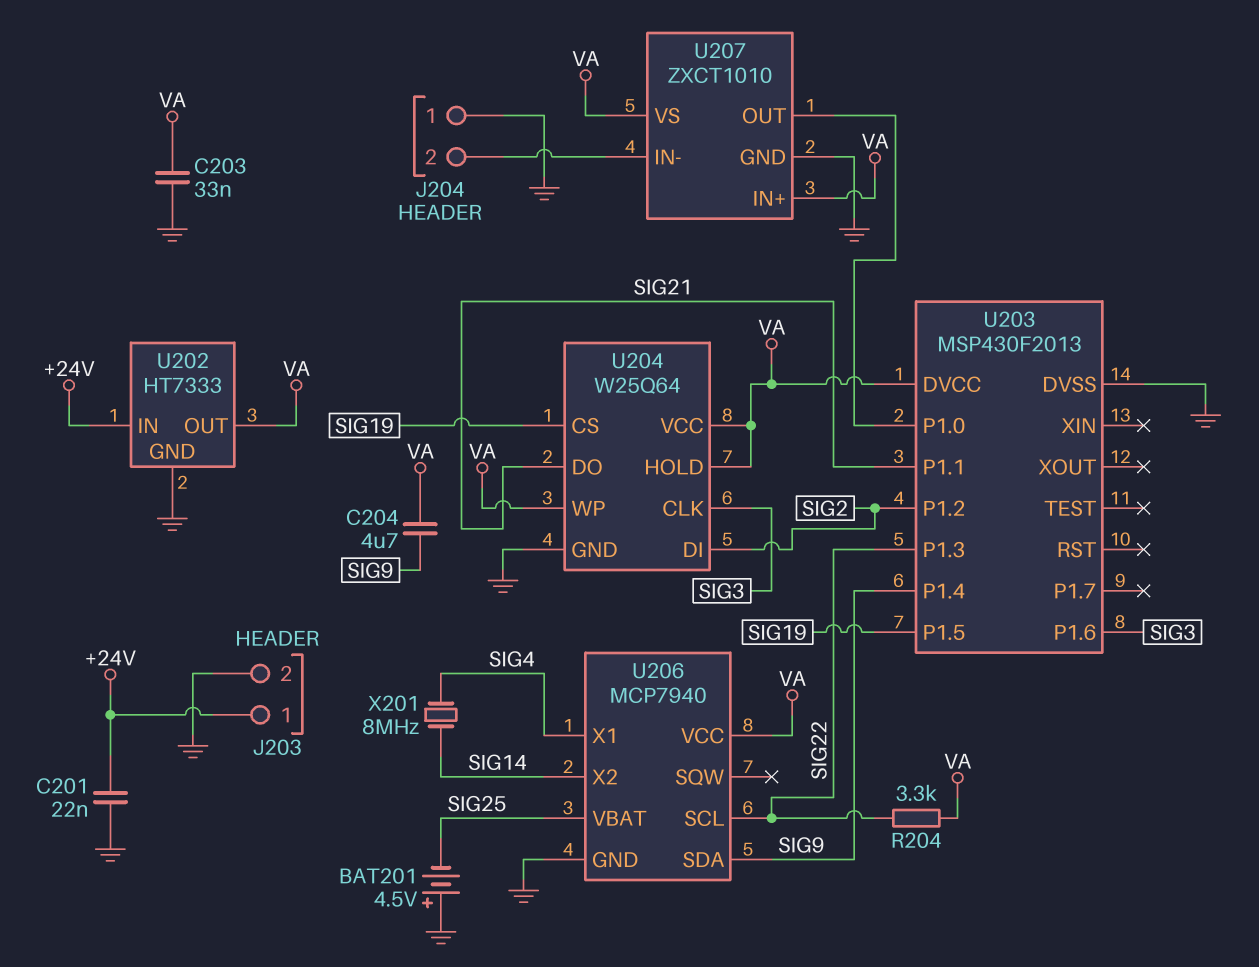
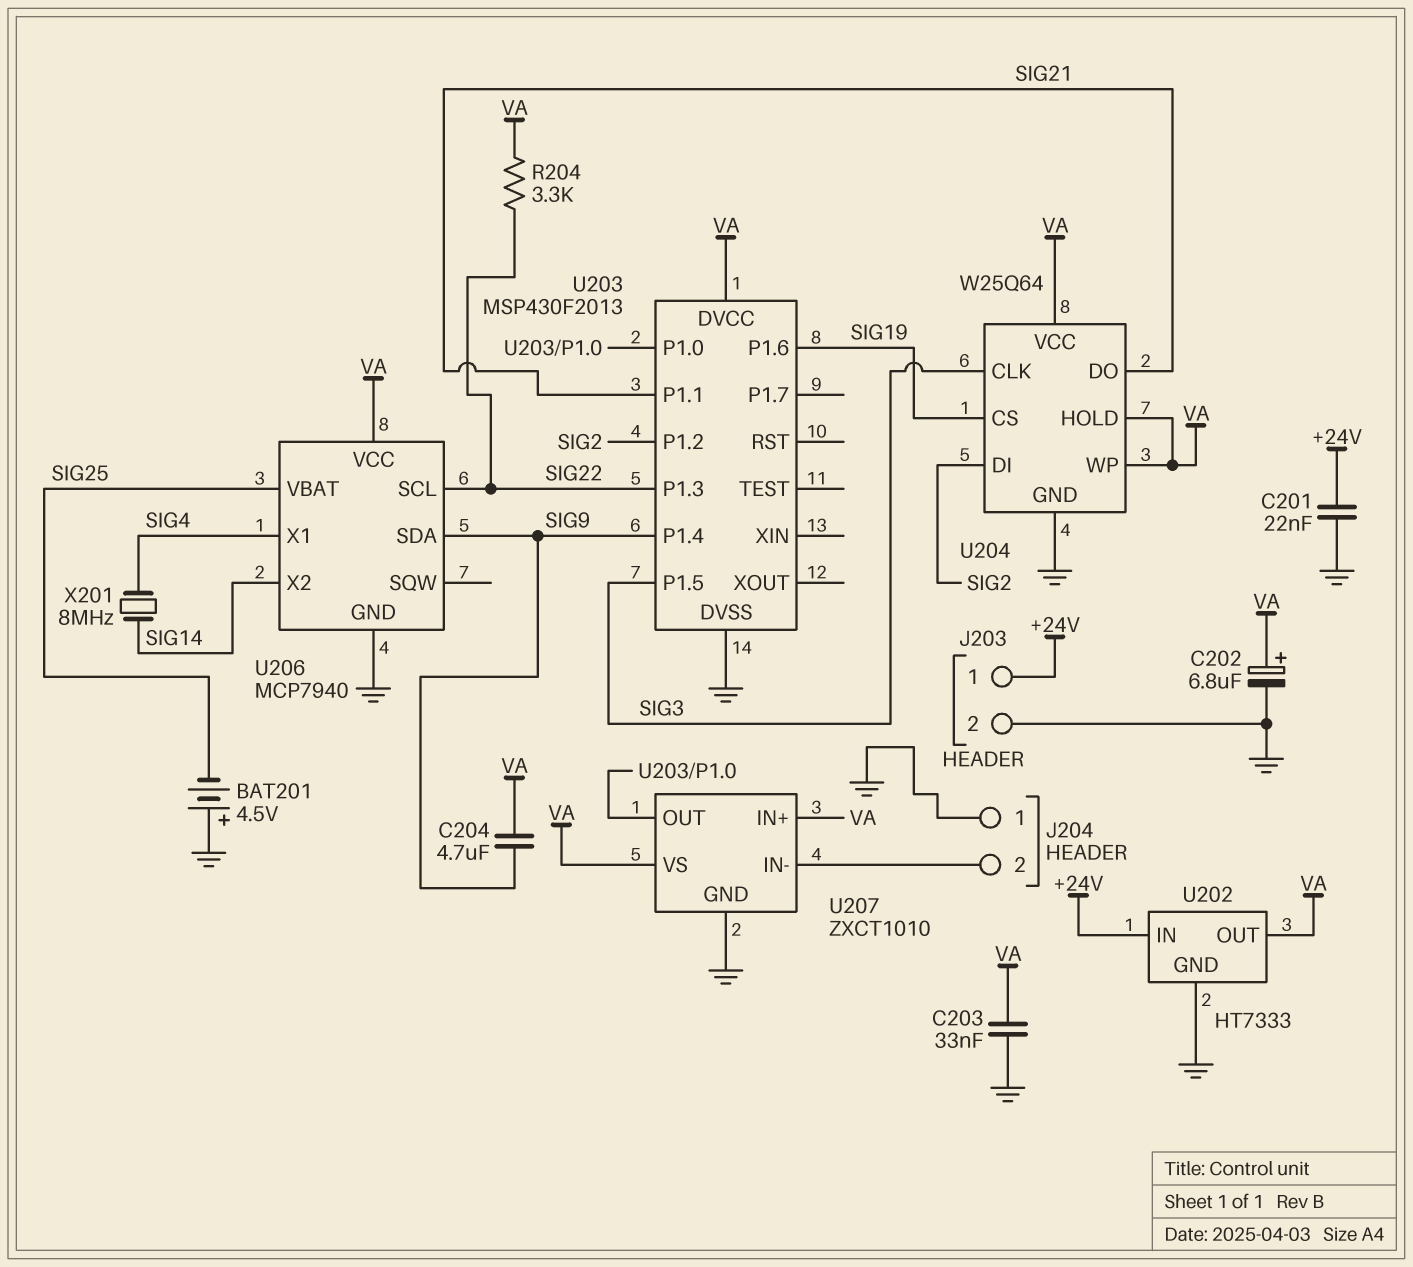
C202: none -> 6.8uF (plus VA, minus GND)
U203 pin P1.5: SIG19 -> SIG3
U203 pin P1.6: SIG3 -> SIG19

